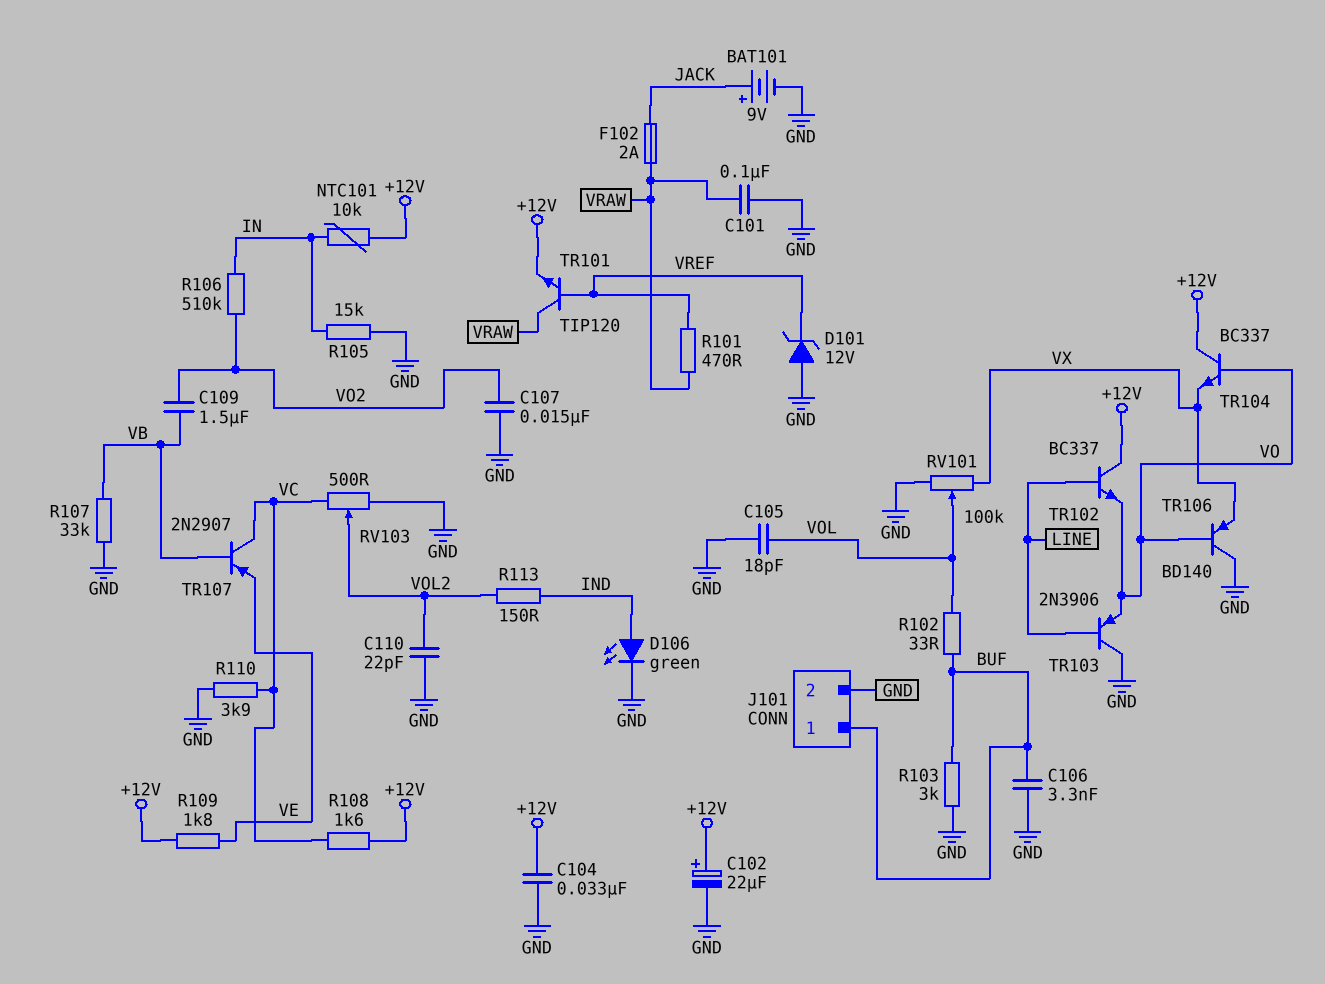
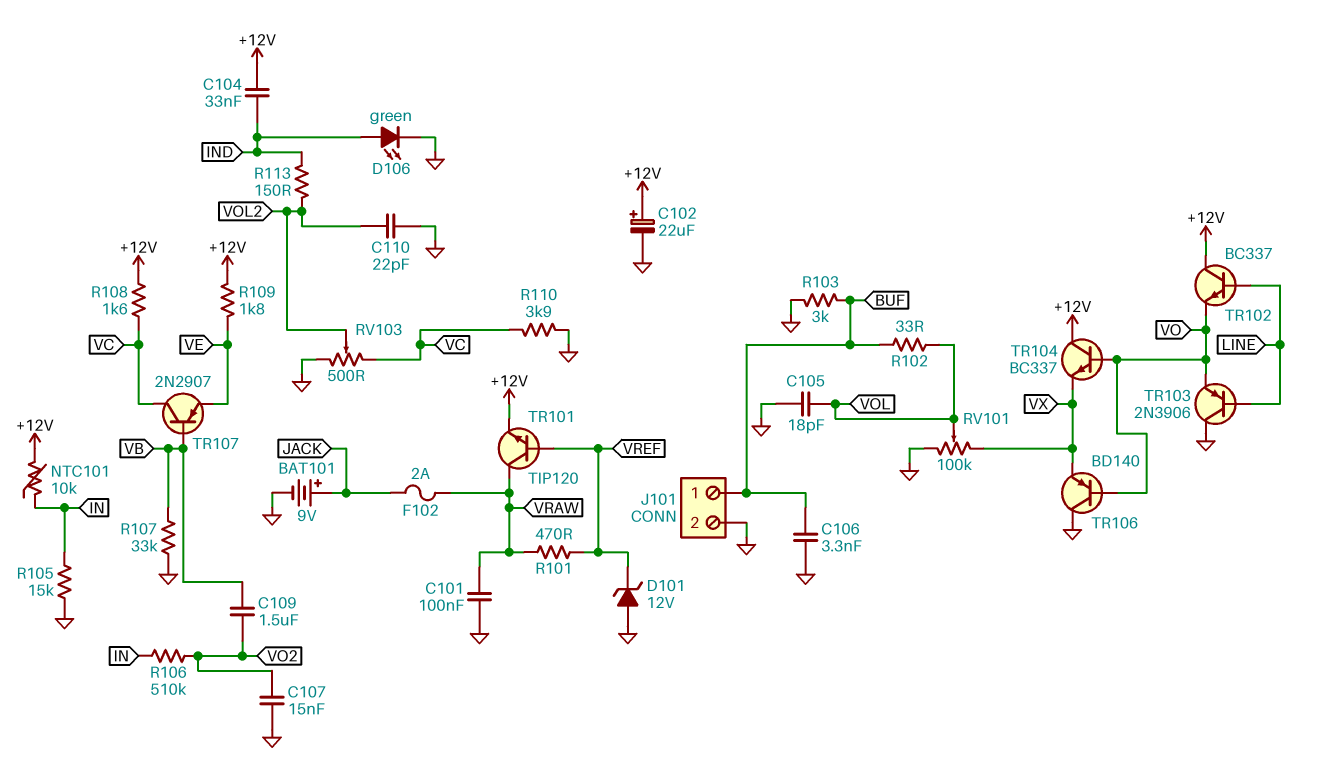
C104: 33nF (+12V, GND) -> 33nF (+12V, IND)

